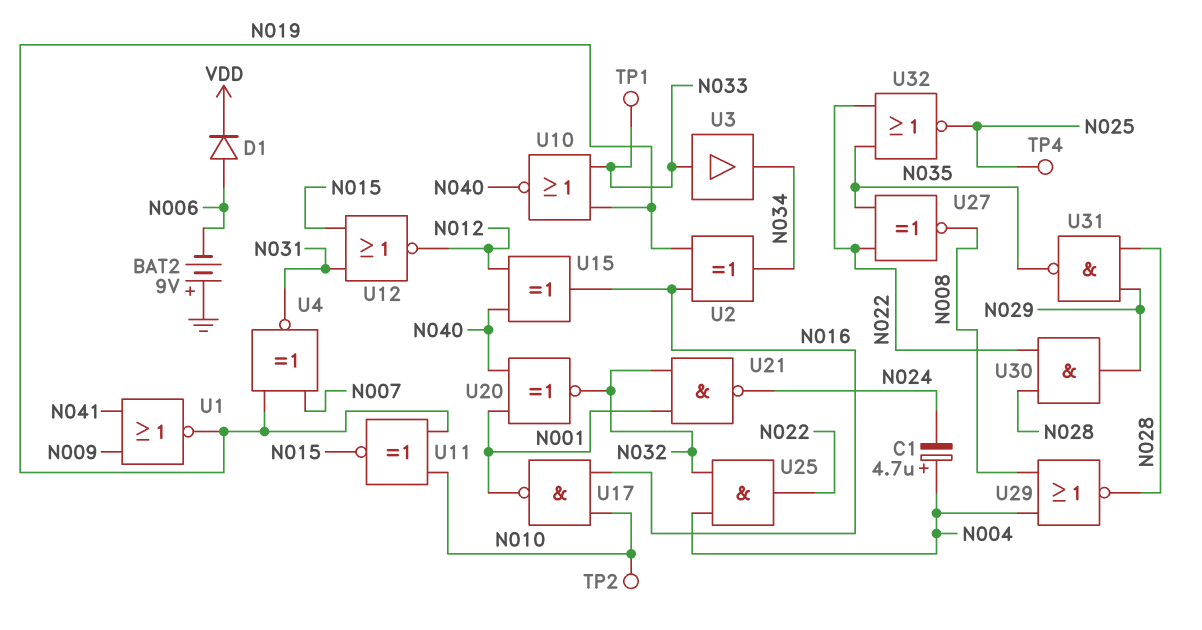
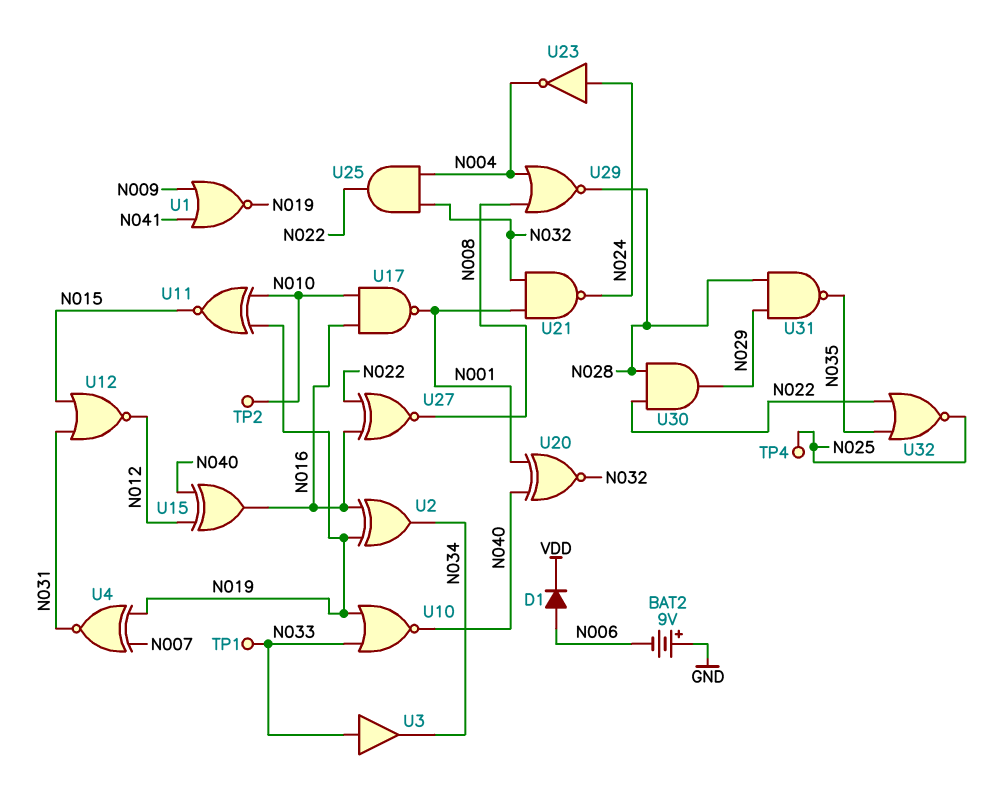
C1: 4.7uF (plus N004, minus N024) -> none
U23: none -> NOT (in N024, out N004)
U27: XNOR (in N022, in N035, out N008) -> XNOR (in N016, in N022, out N008)

